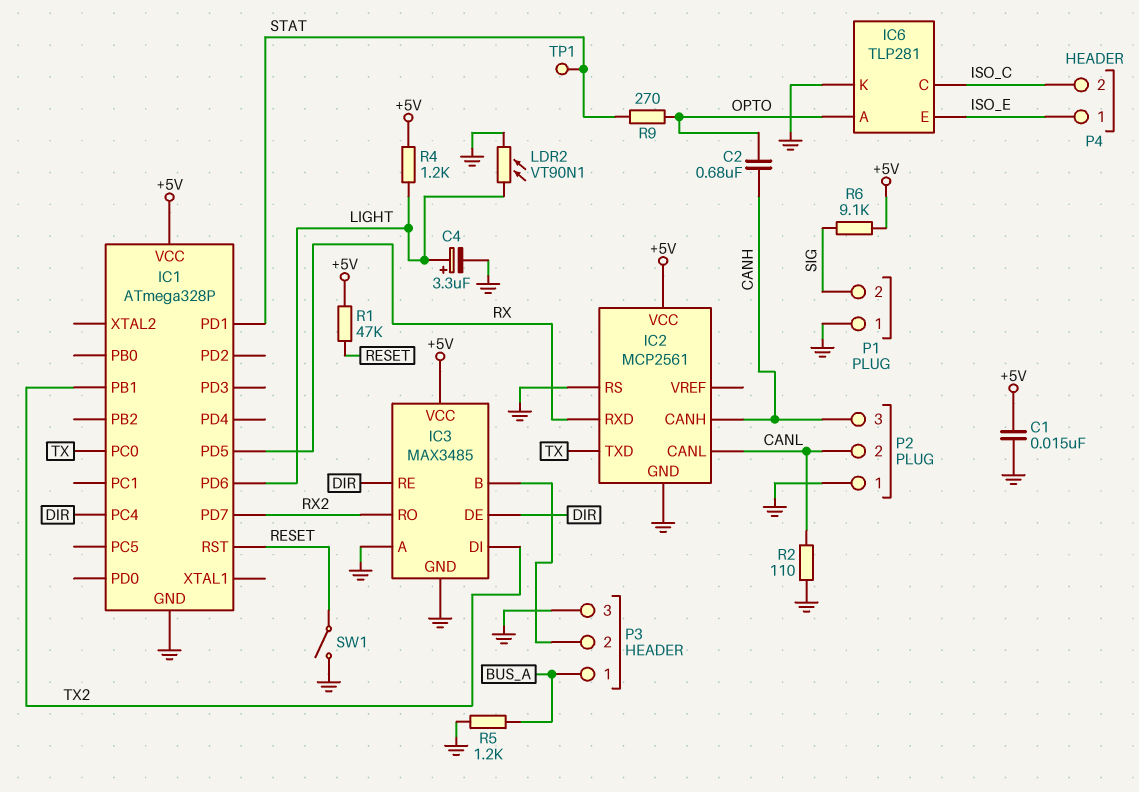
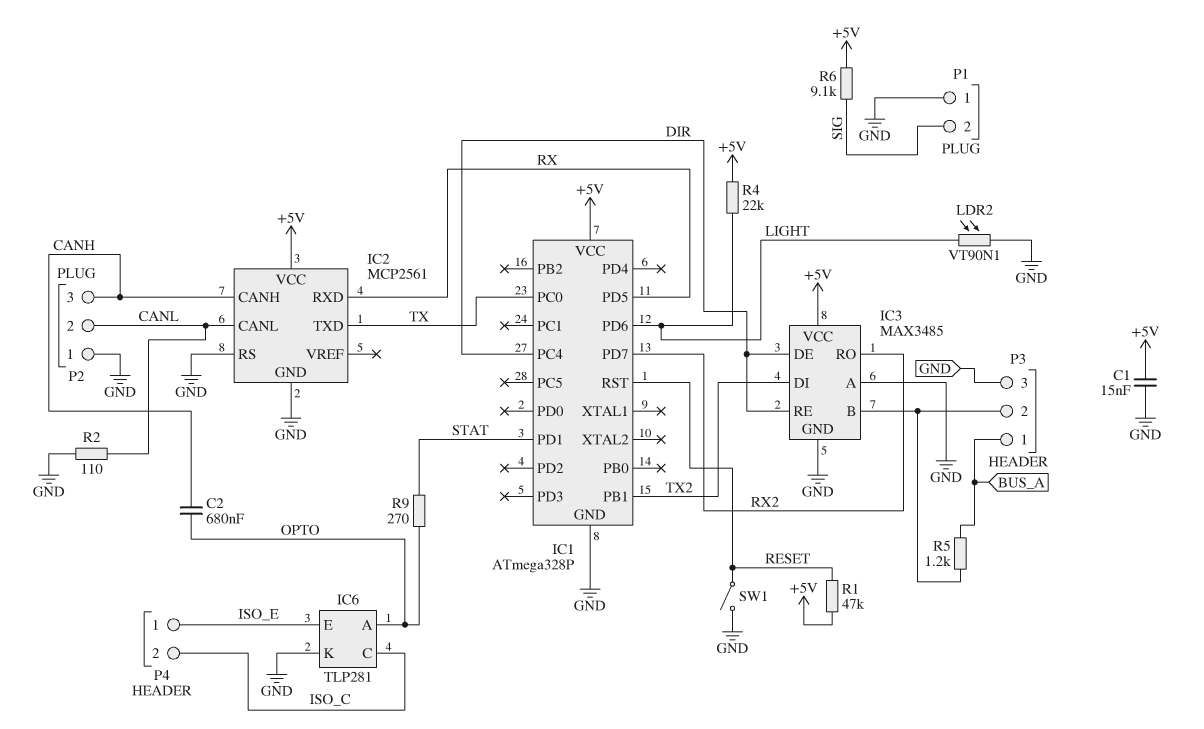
C4: 3.3uF (plus LIGHT, minus GND) -> none
R4: 1.2k (+5V, LIGHT) -> 22k (+5V, LIGHT)
R5: 1.2k (BUS_A, GND) -> 1.2k (BUS_A, IC3/B)
TP1: test point (STAT) -> none

